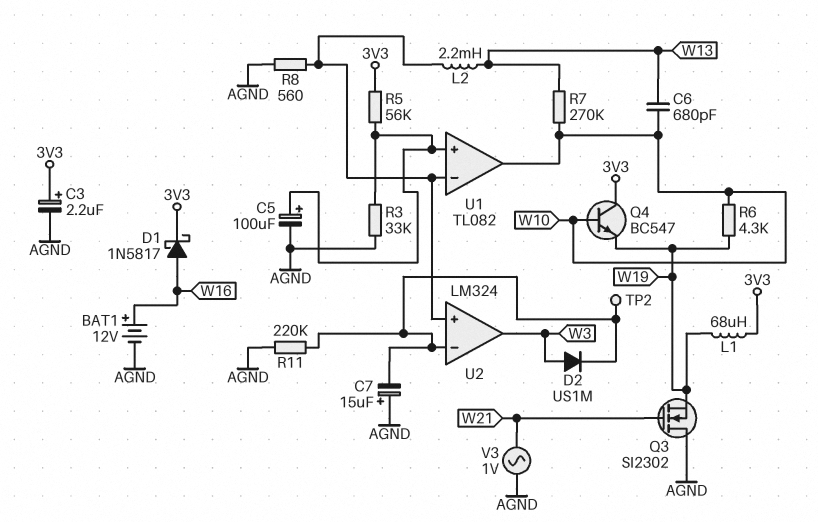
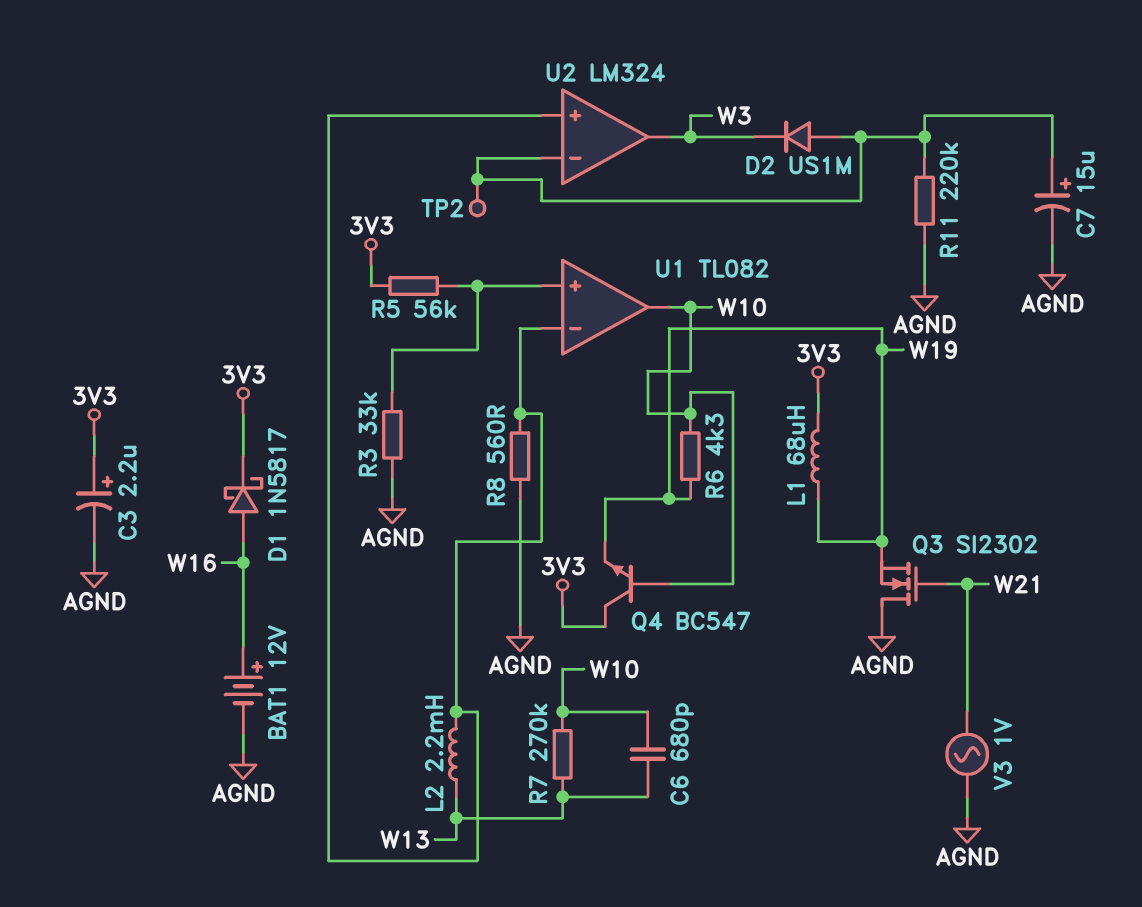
C5: 100uF (plus U1/in+, minus AGND) -> none
C7: 15uF (plus AGND, minus U2/in-) -> 15uF (plus U2/in-, minus AGND)
D2: diode US1M (A W3, K U2/in-) -> diode US1M (A U2/in-, K W3)

